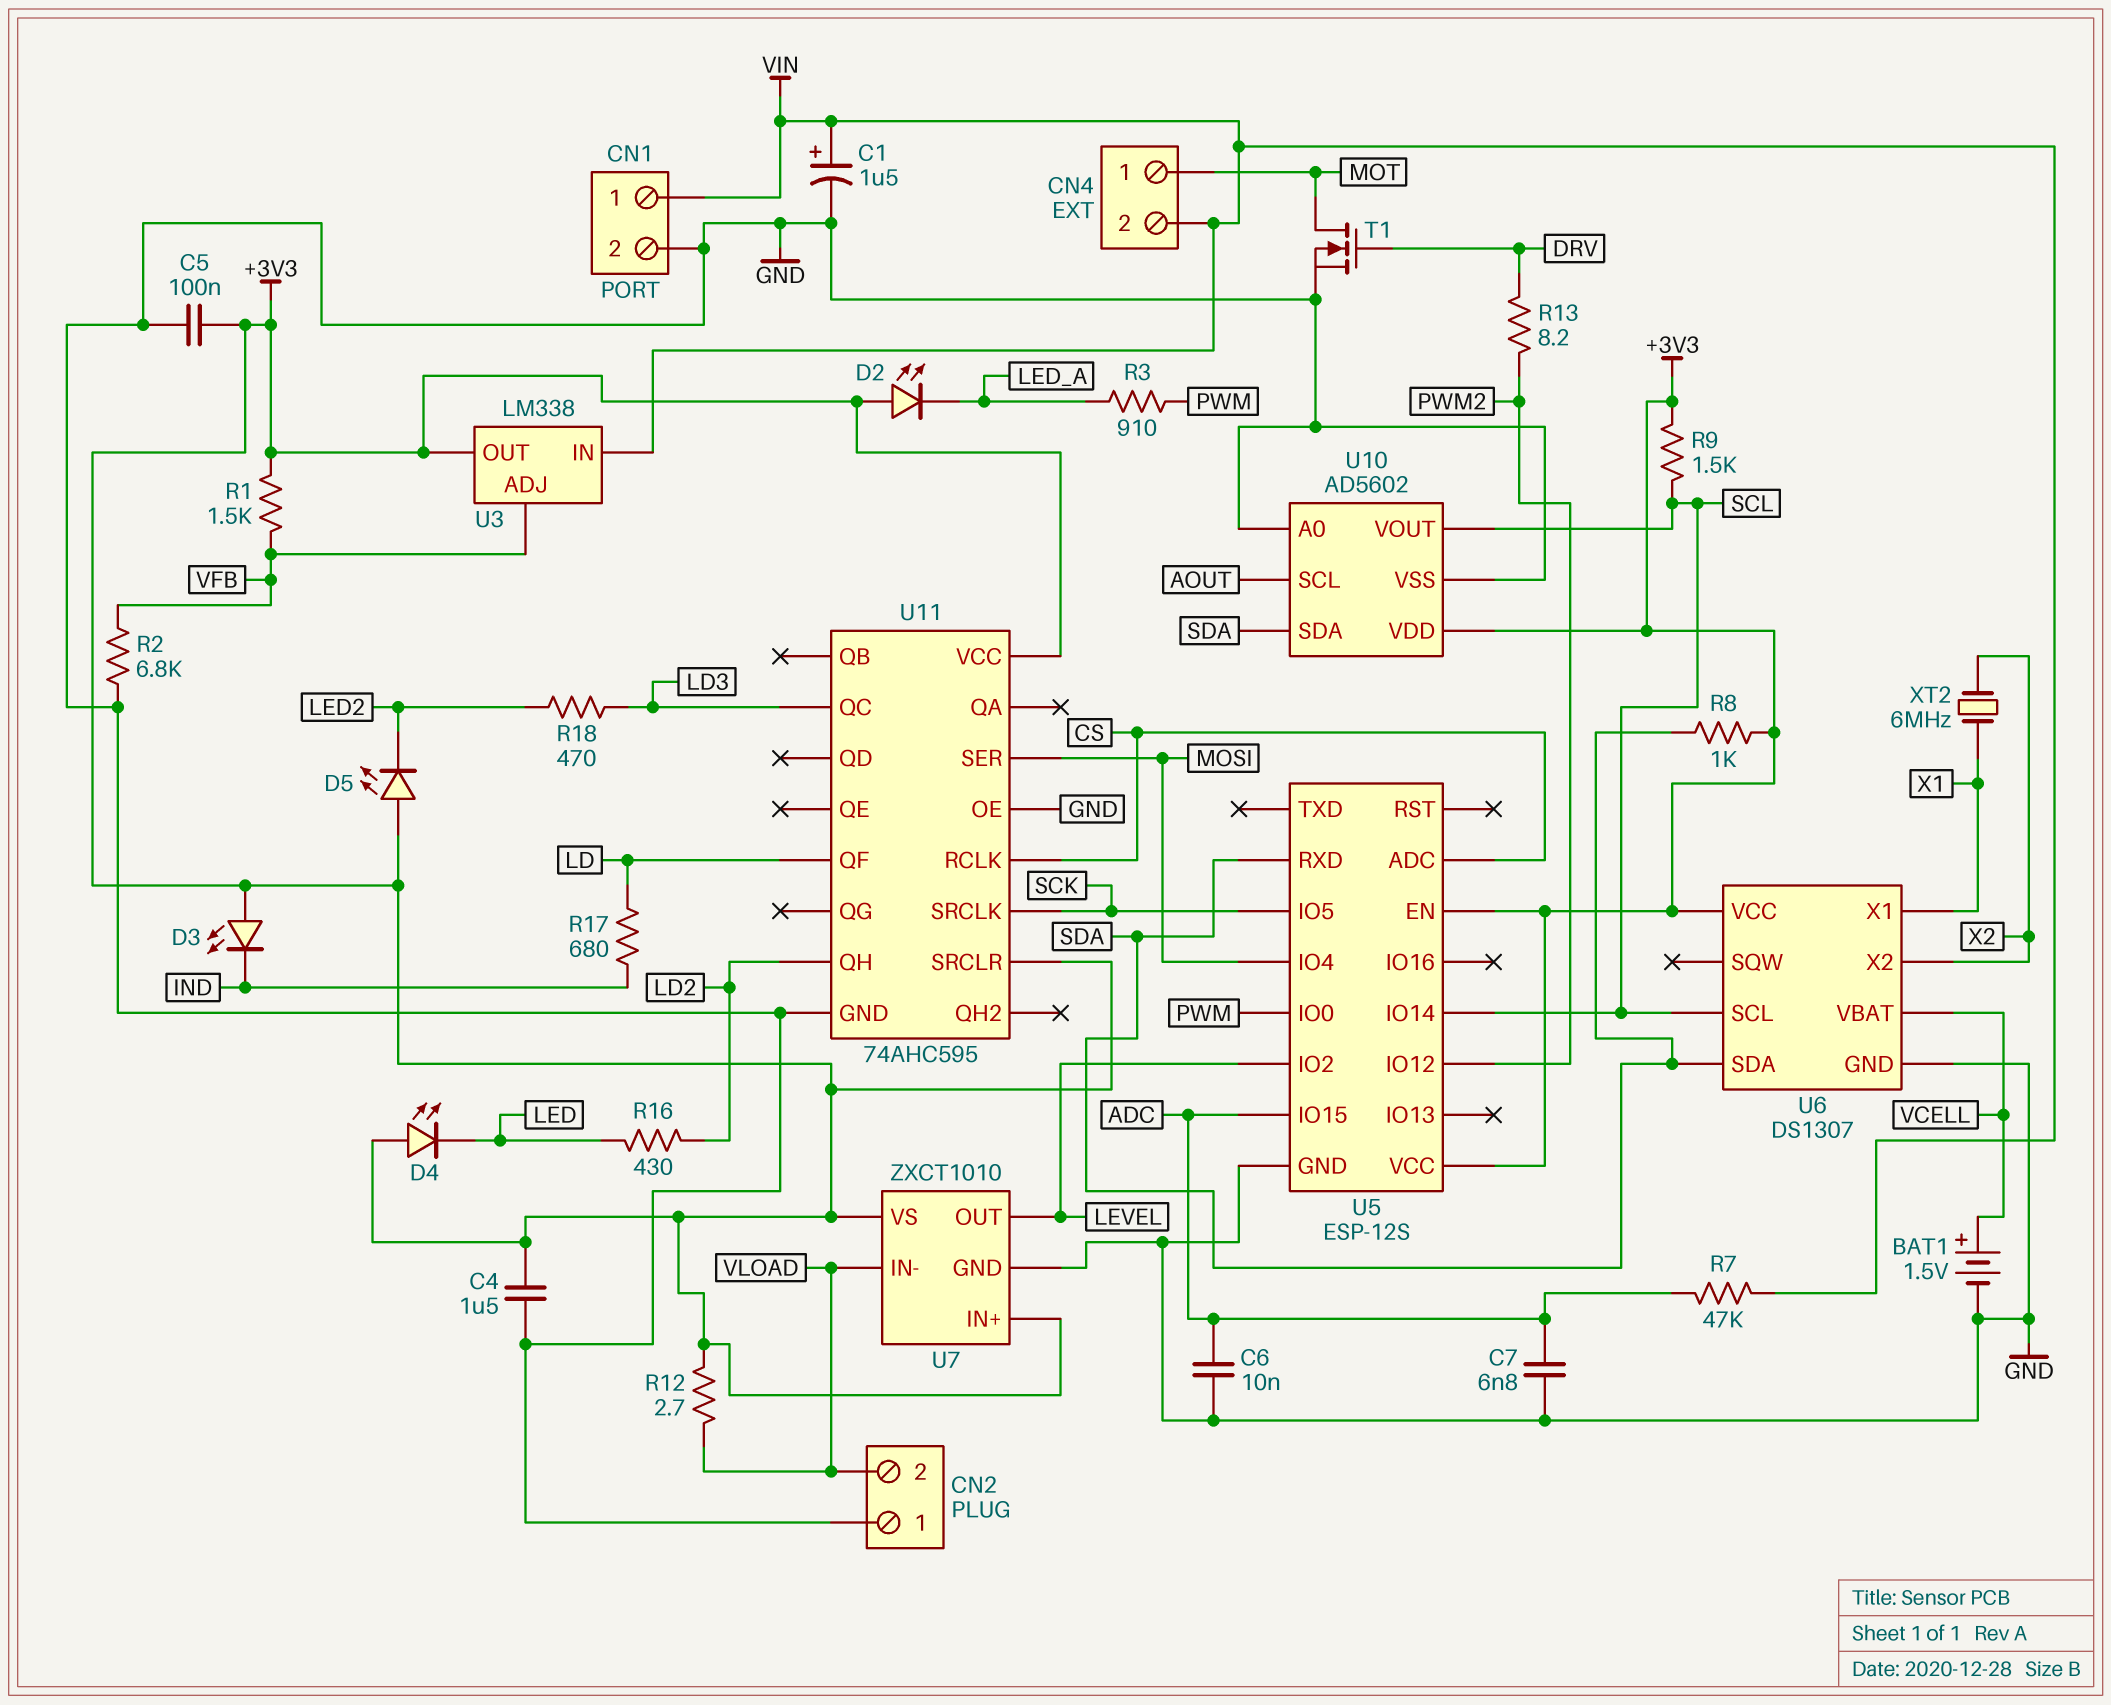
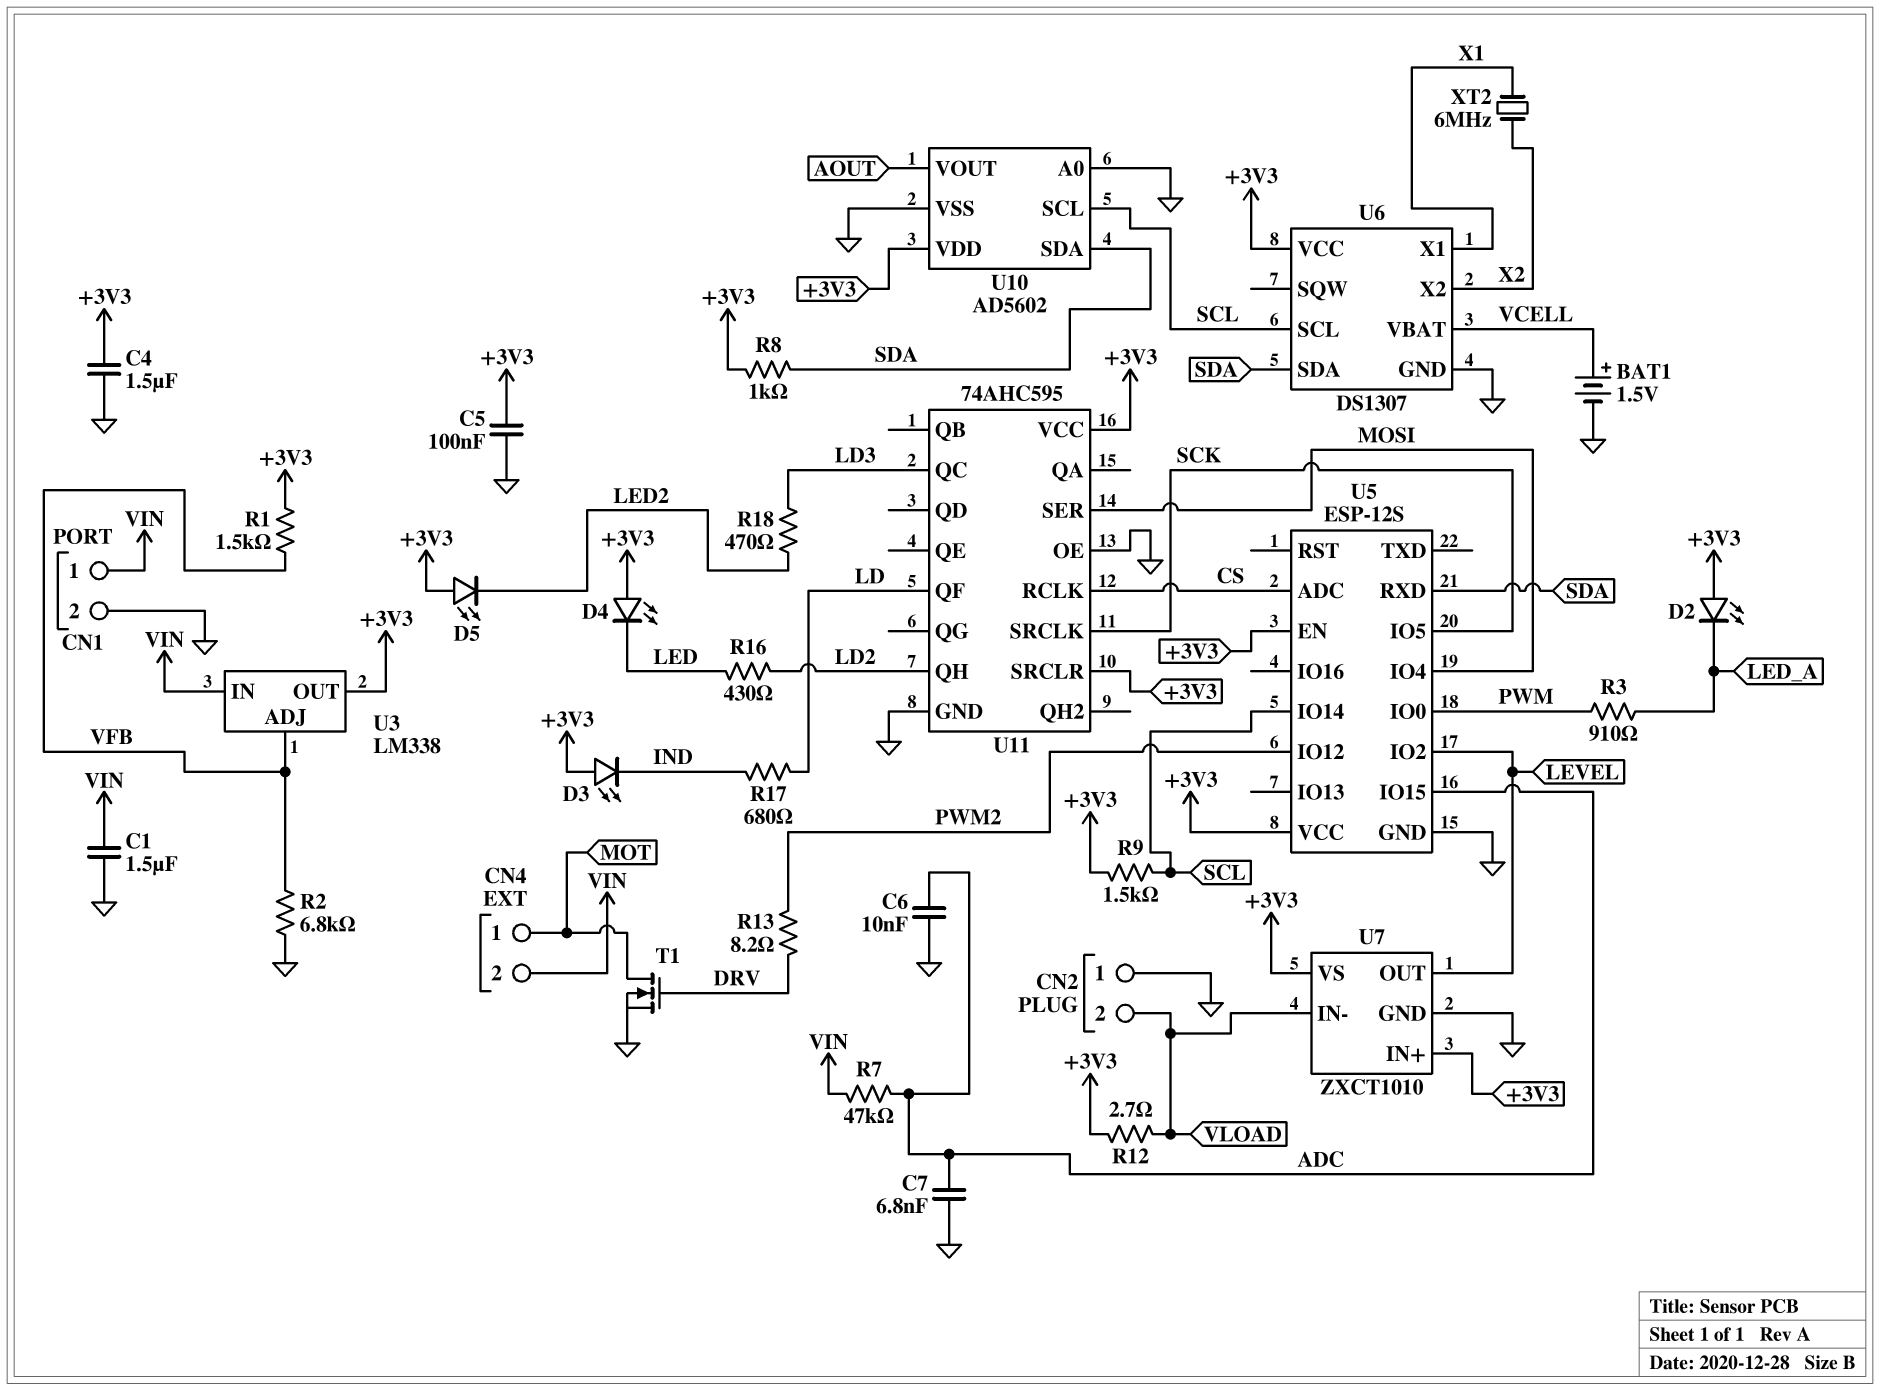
C1: 1.5uF (plus VIN, minus GND) -> 1.5uF (GND, VIN)
U10 pin SCL: AOUT -> SCL
U10 pin VOUT: SCL -> AOUT

